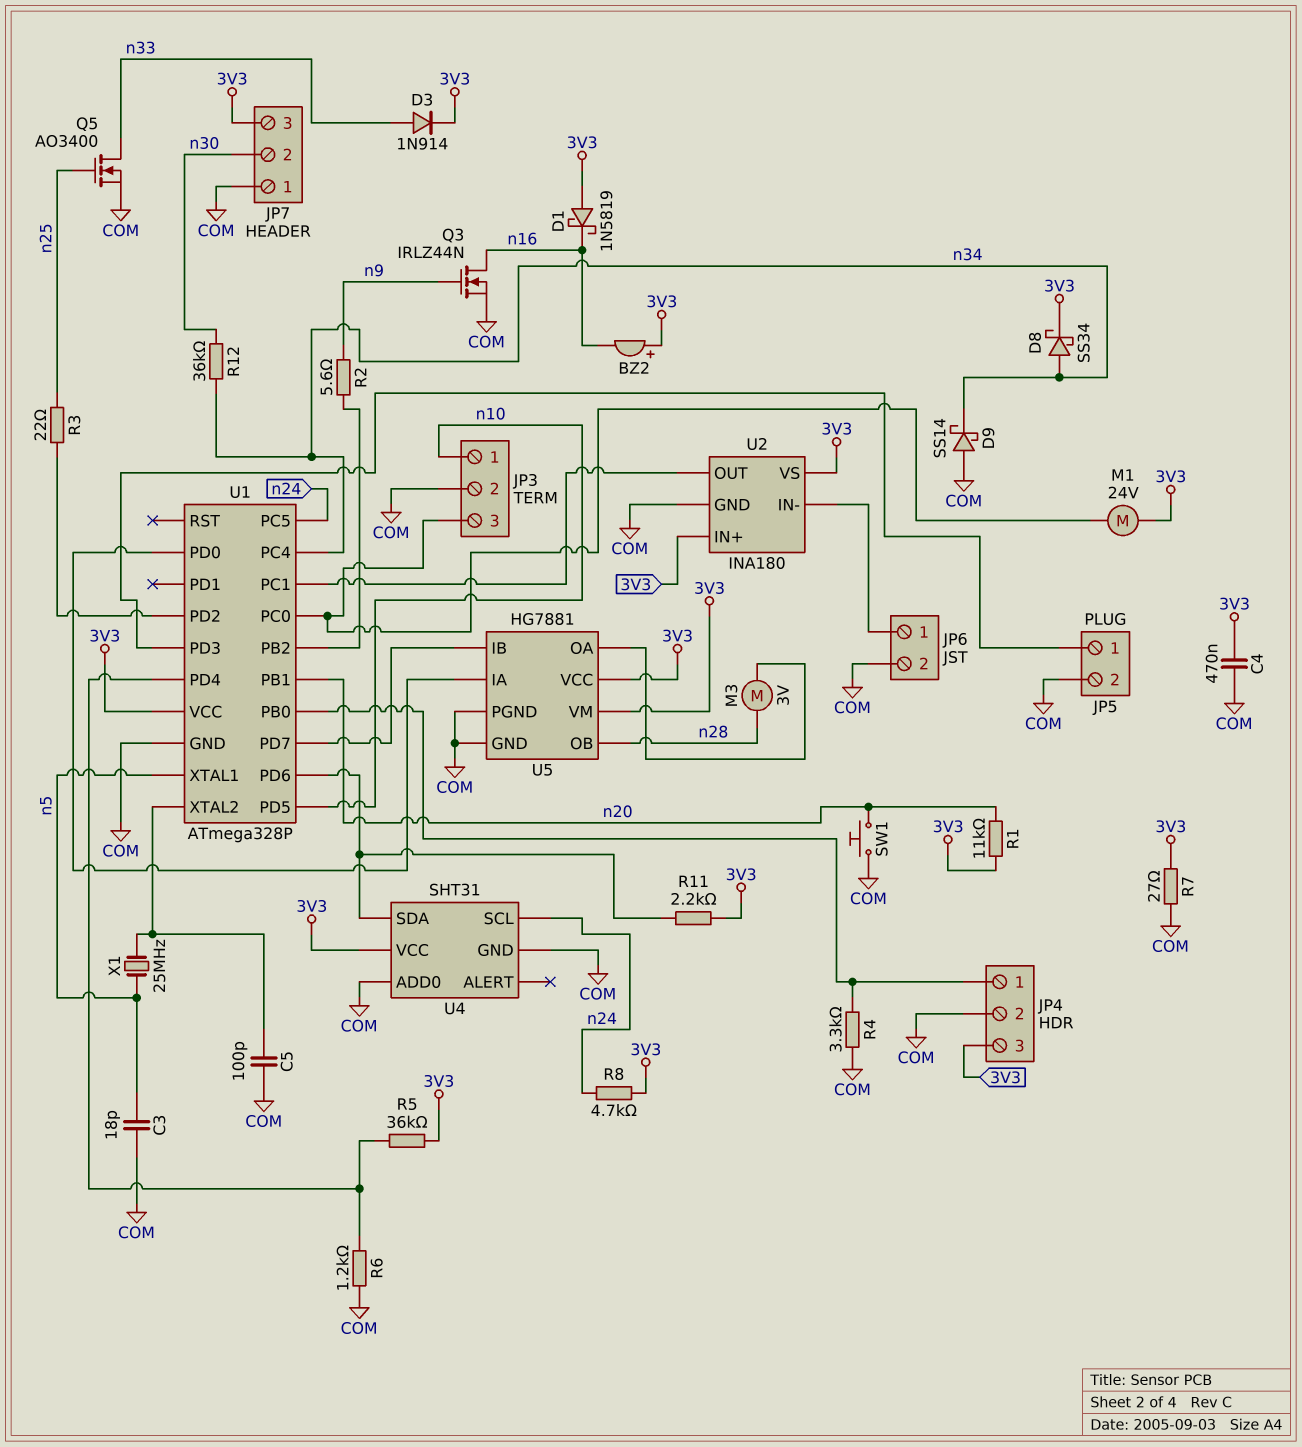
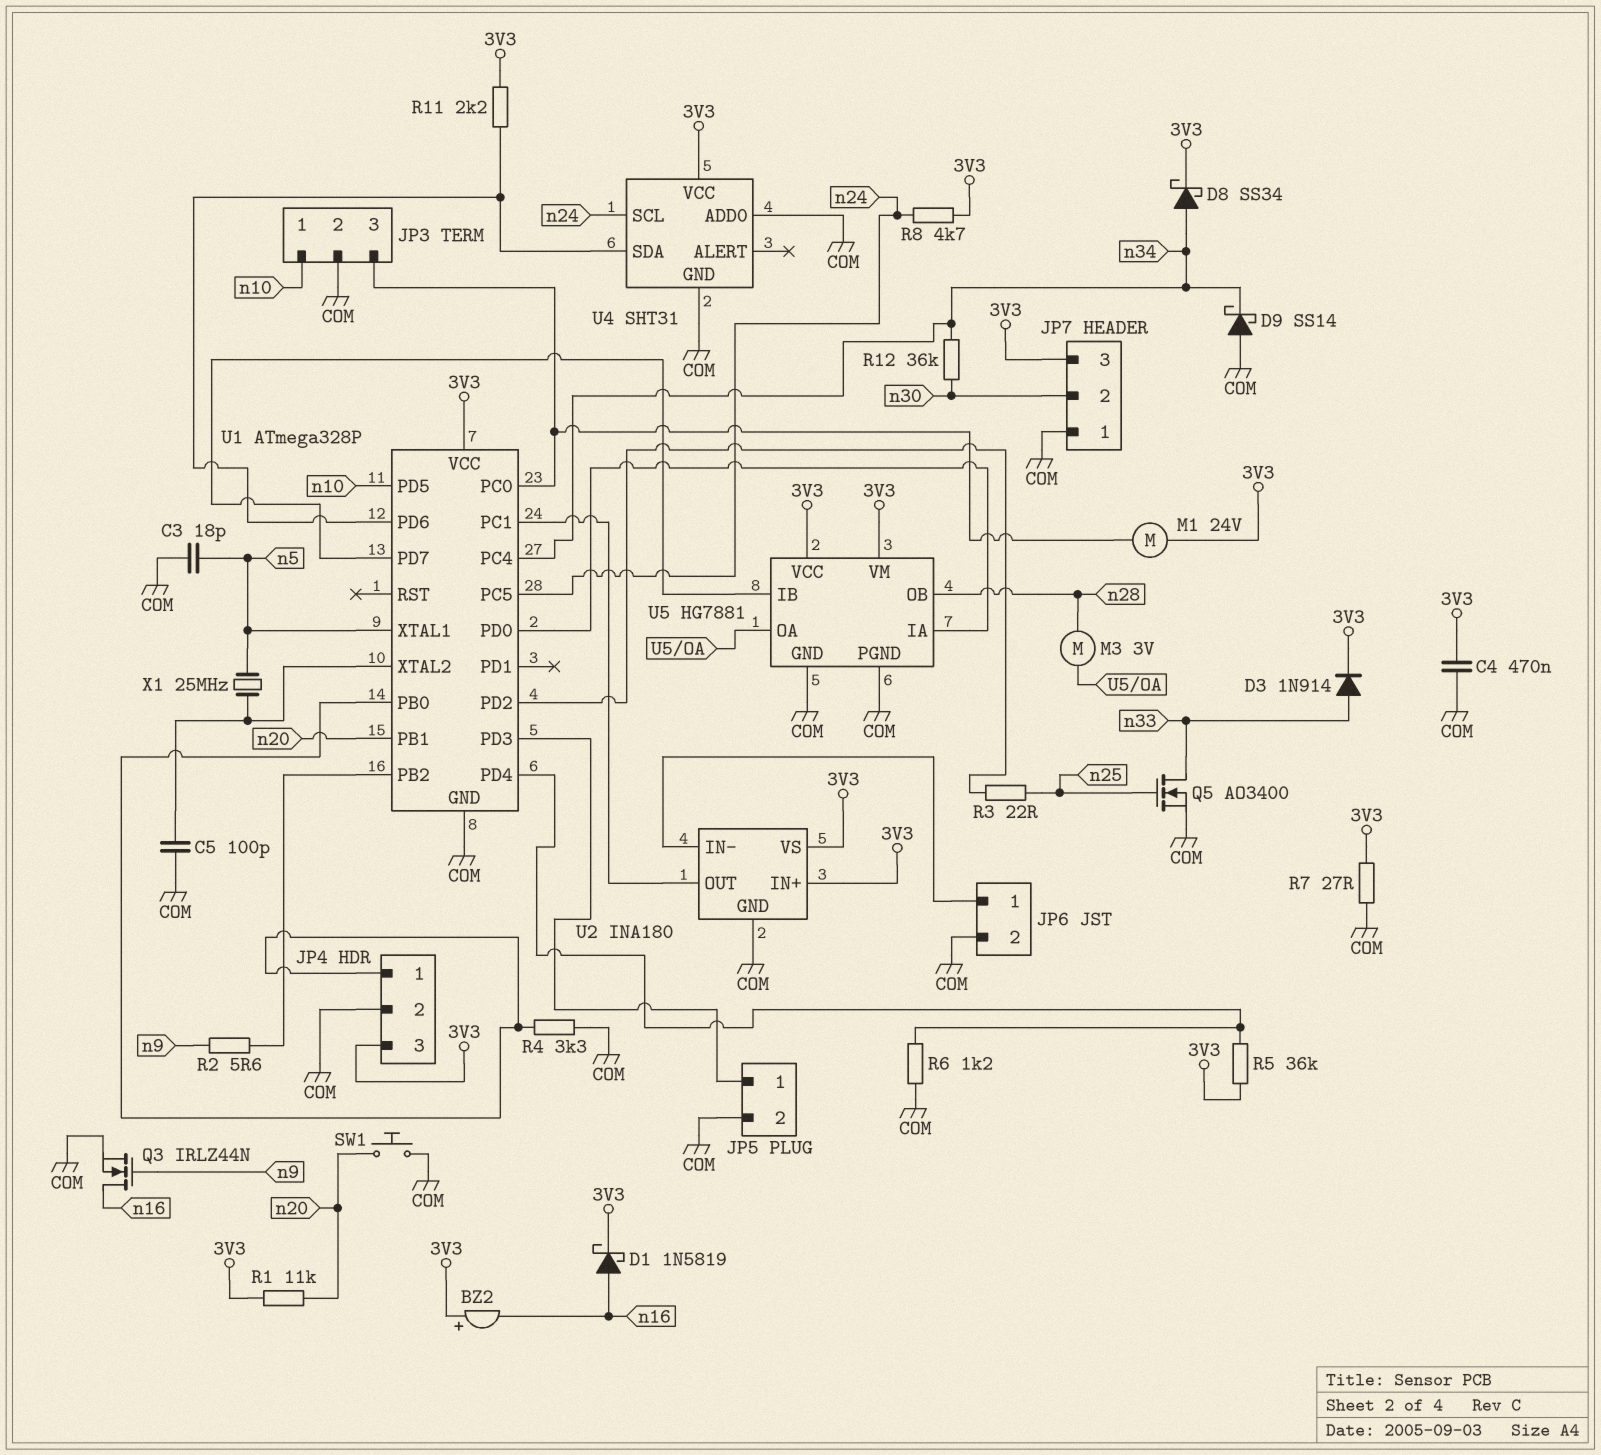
D1: schottky 1N5819 (A 3V3, K n16) -> schottky 1N5819 (A n16, K 3V3)

